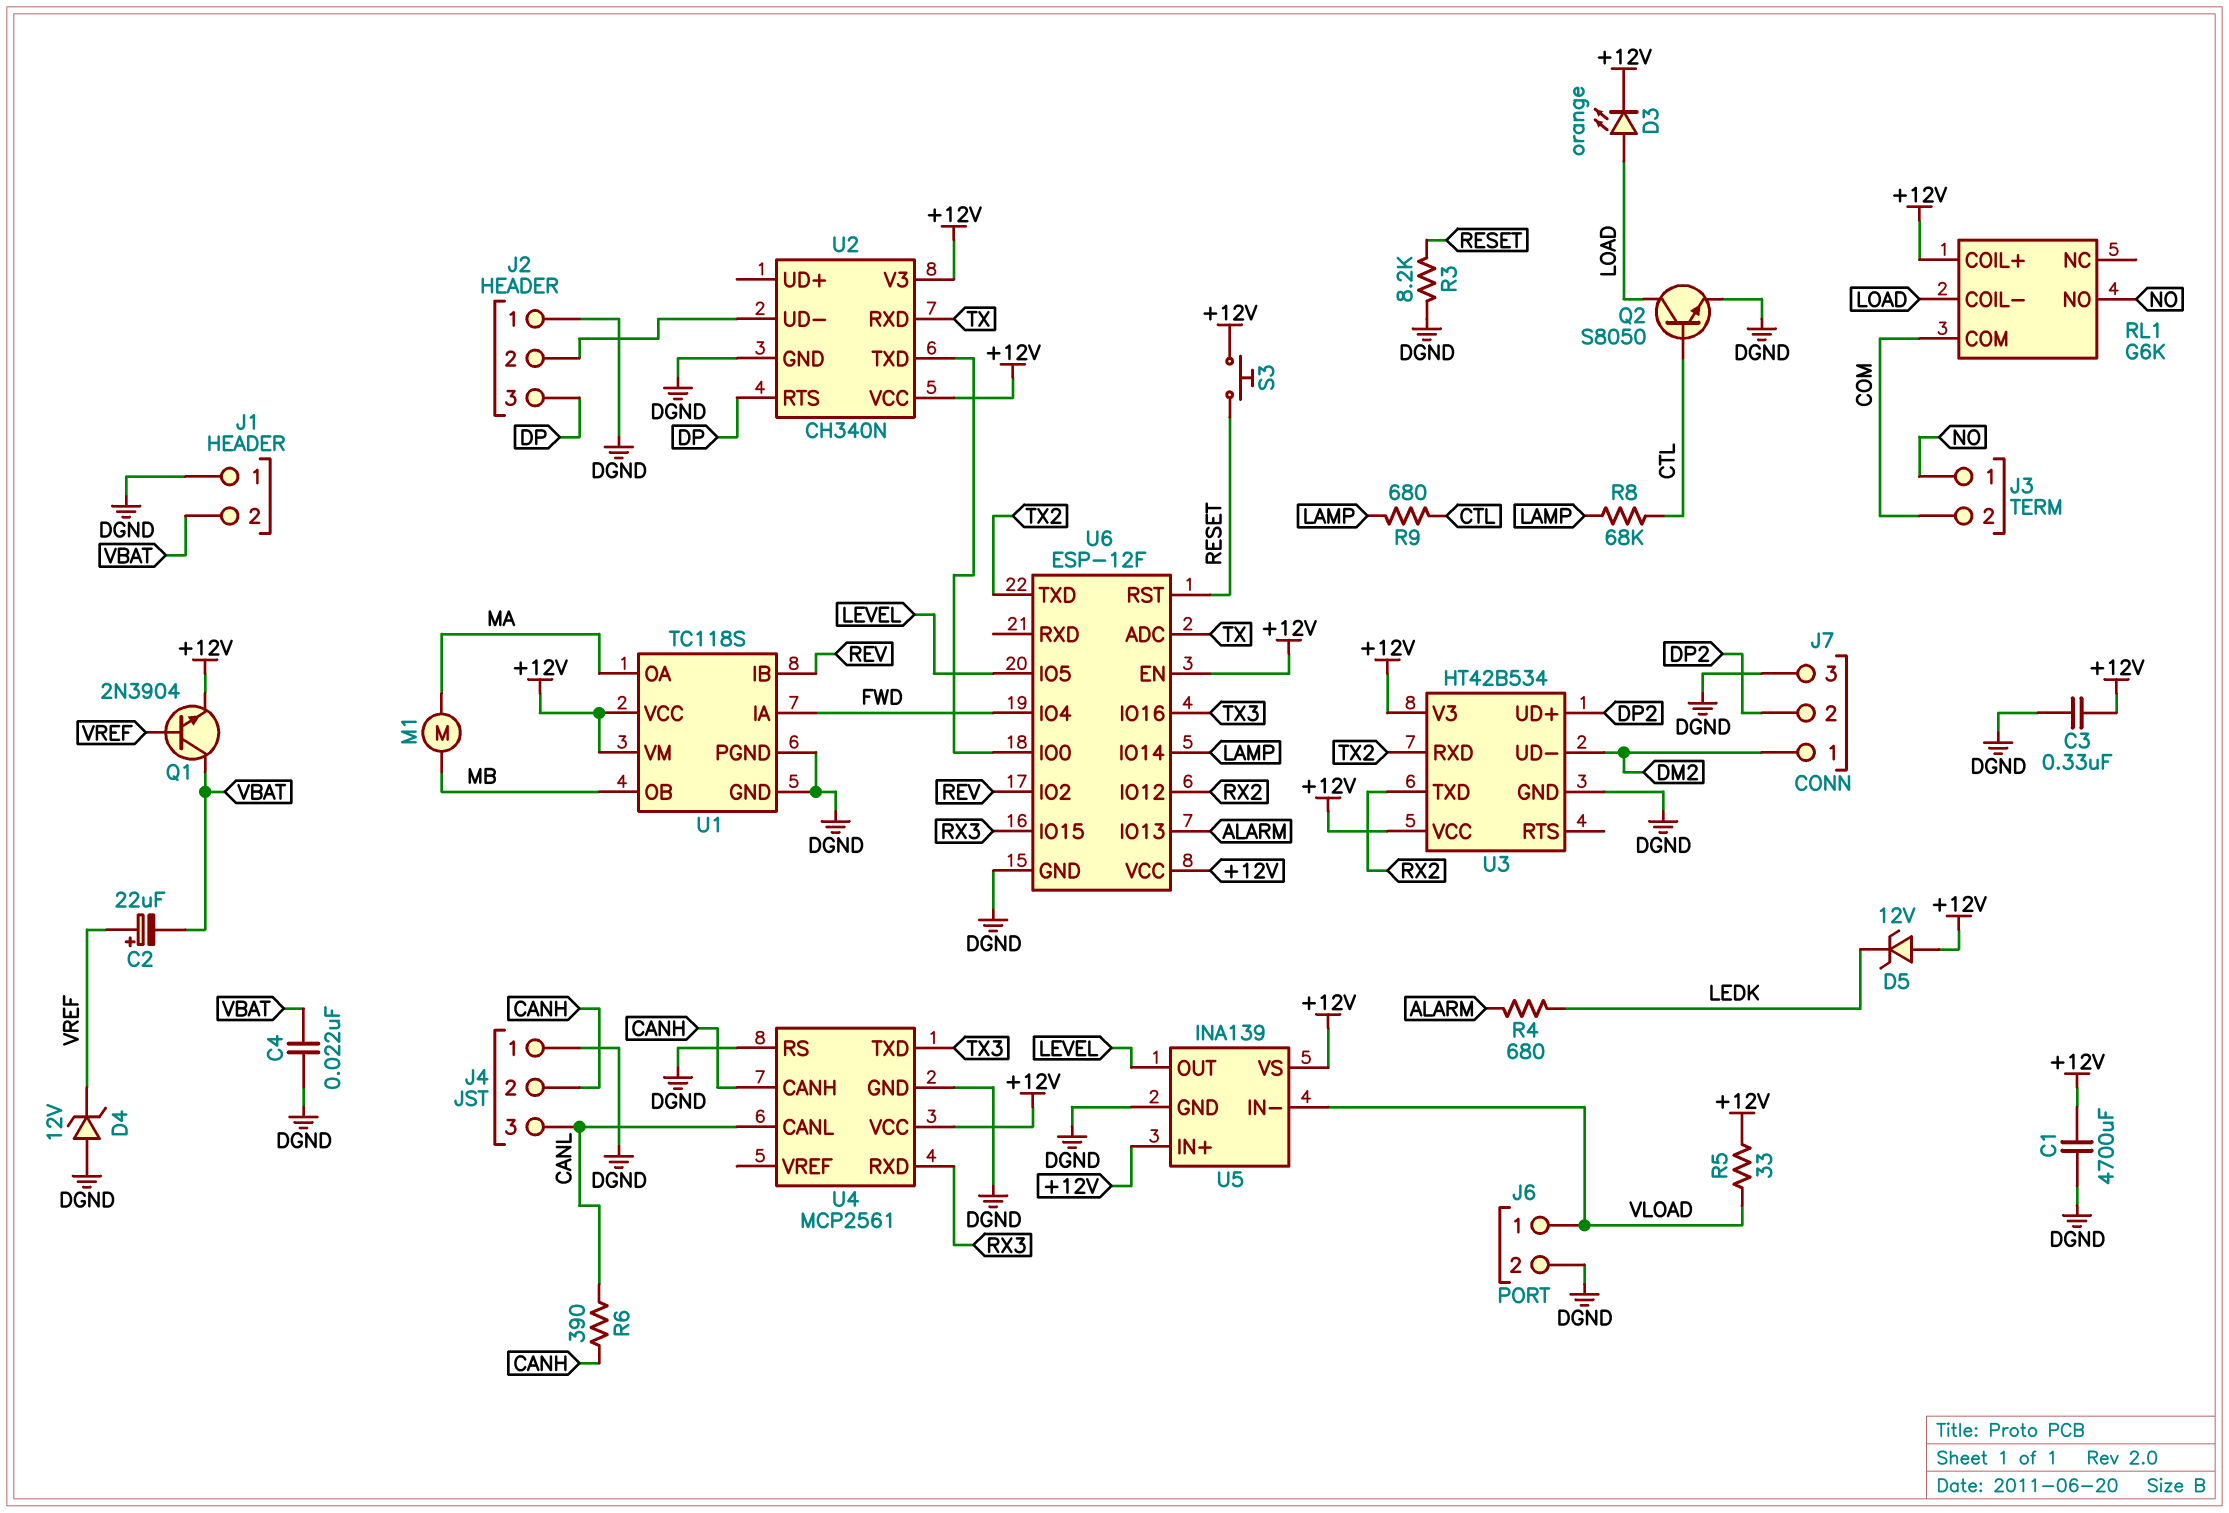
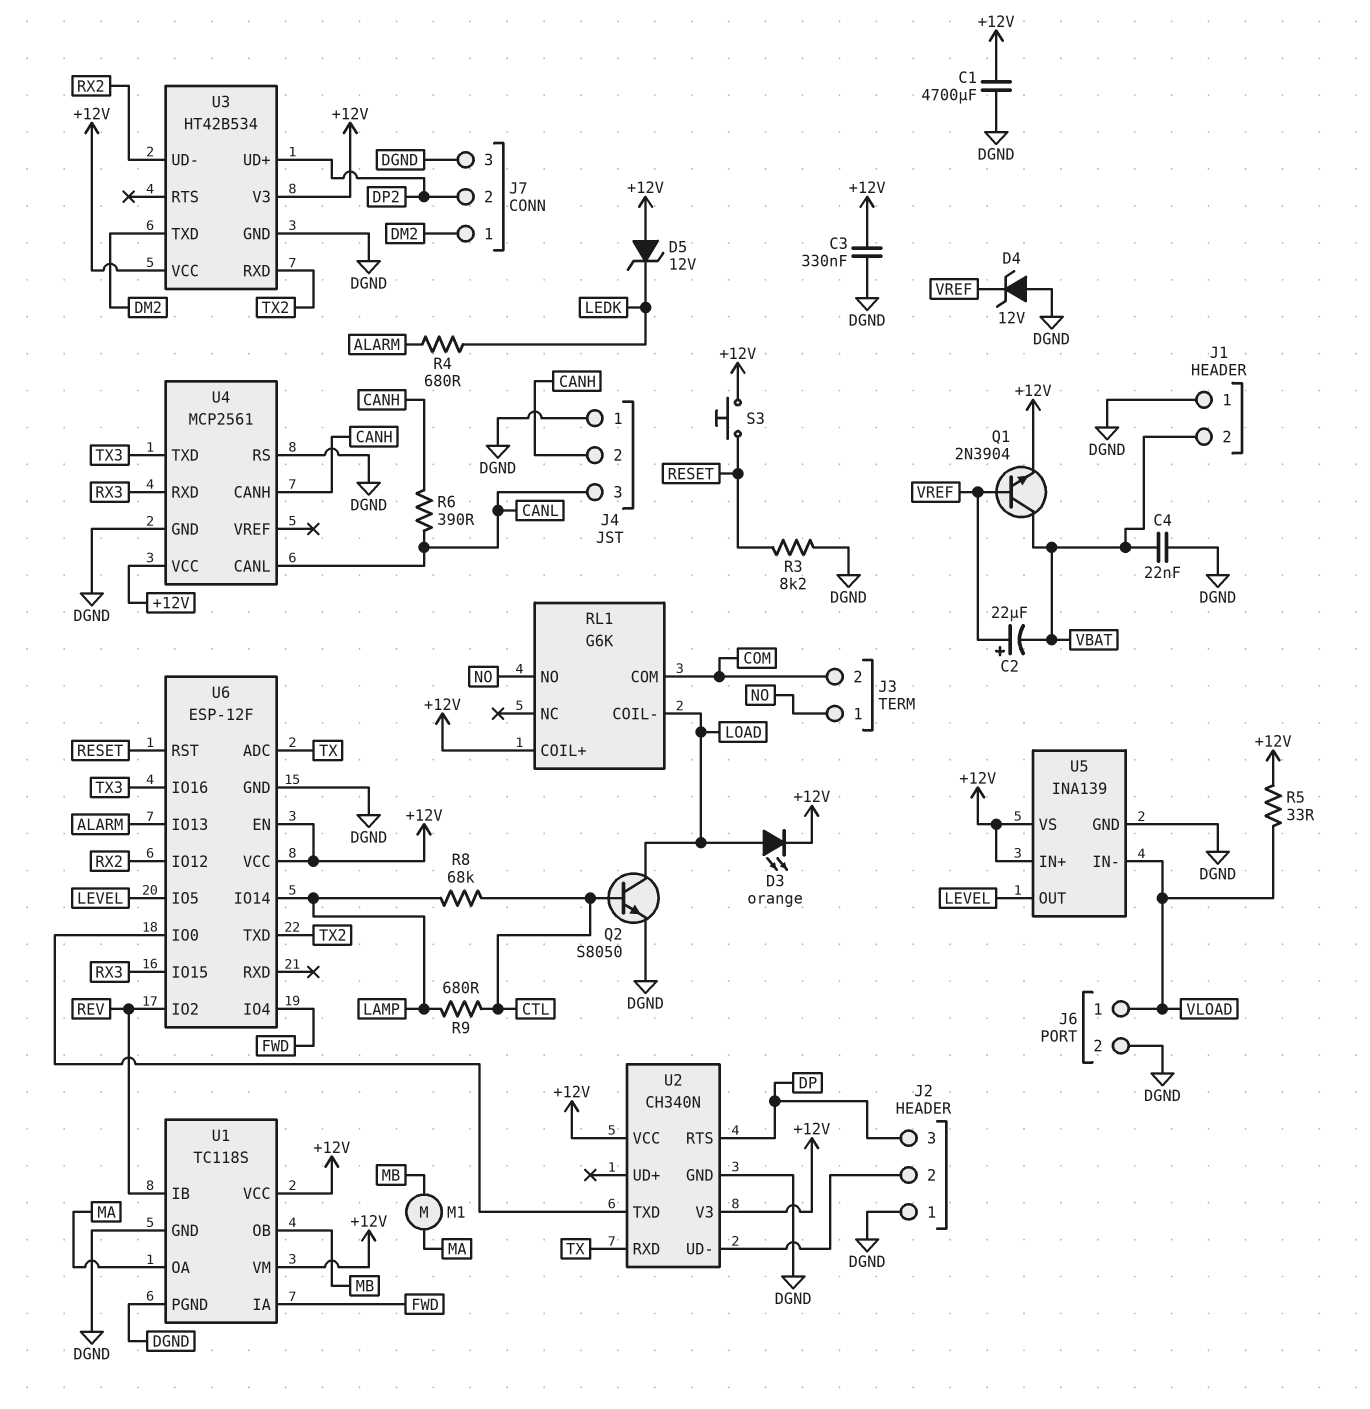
U3 pin TXD: RX2 -> DM2
U3 pin UD-: DM2 -> RX2

